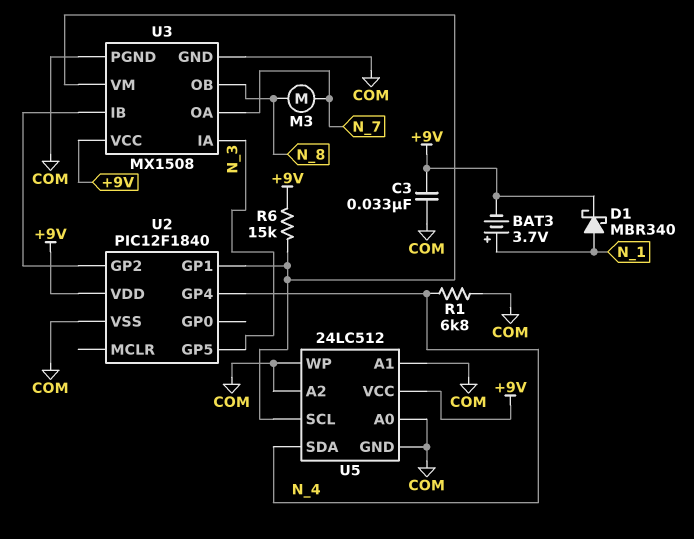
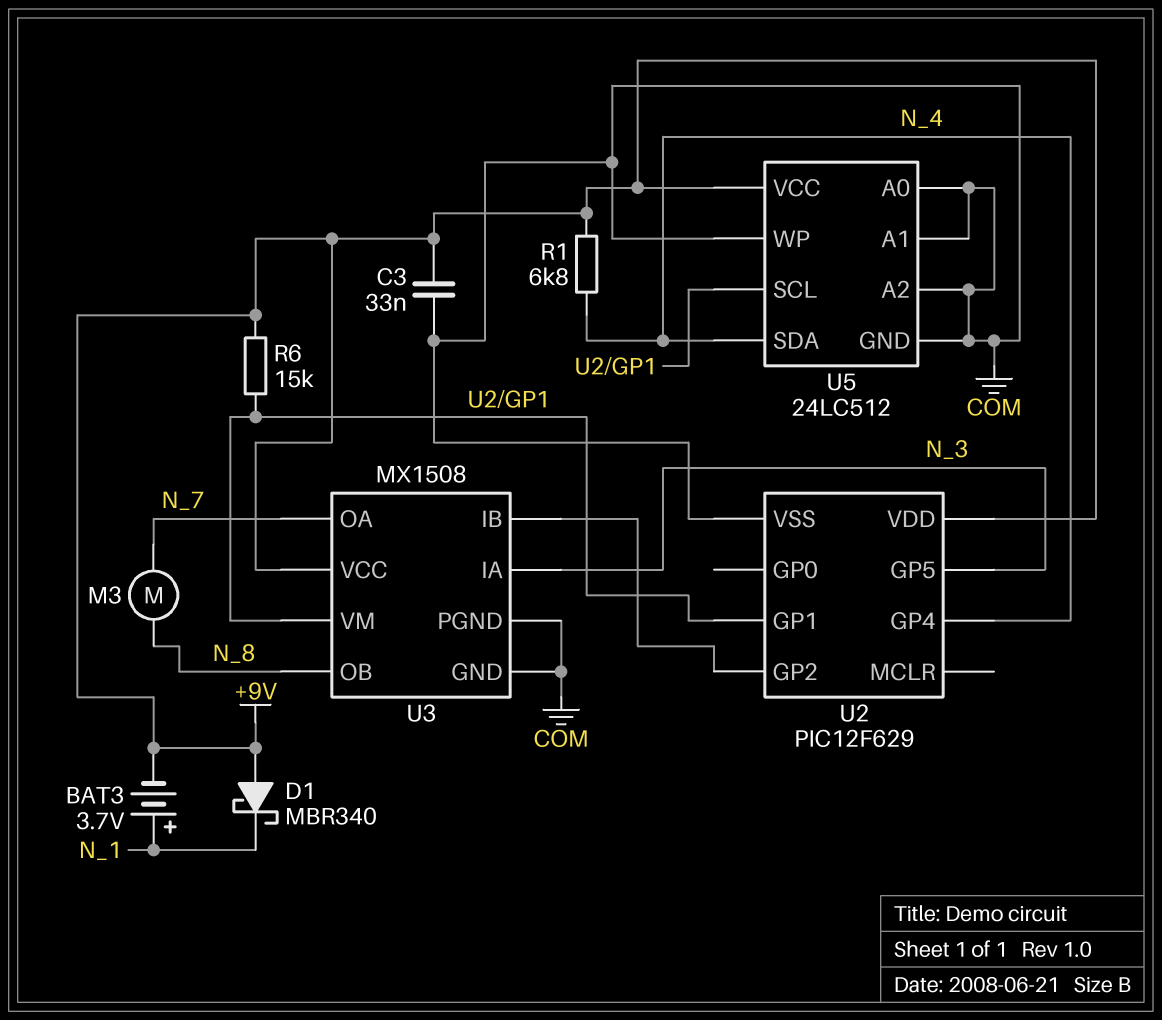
D1: schottky MBR340 (A N_1, K +9V) -> schottky MBR340 (A +9V, K N_1)
R1: 6.8k (COM, N_4) -> 6.8k (+9V, N_4)
U2: PIC12F1840 -> PIC12F629

